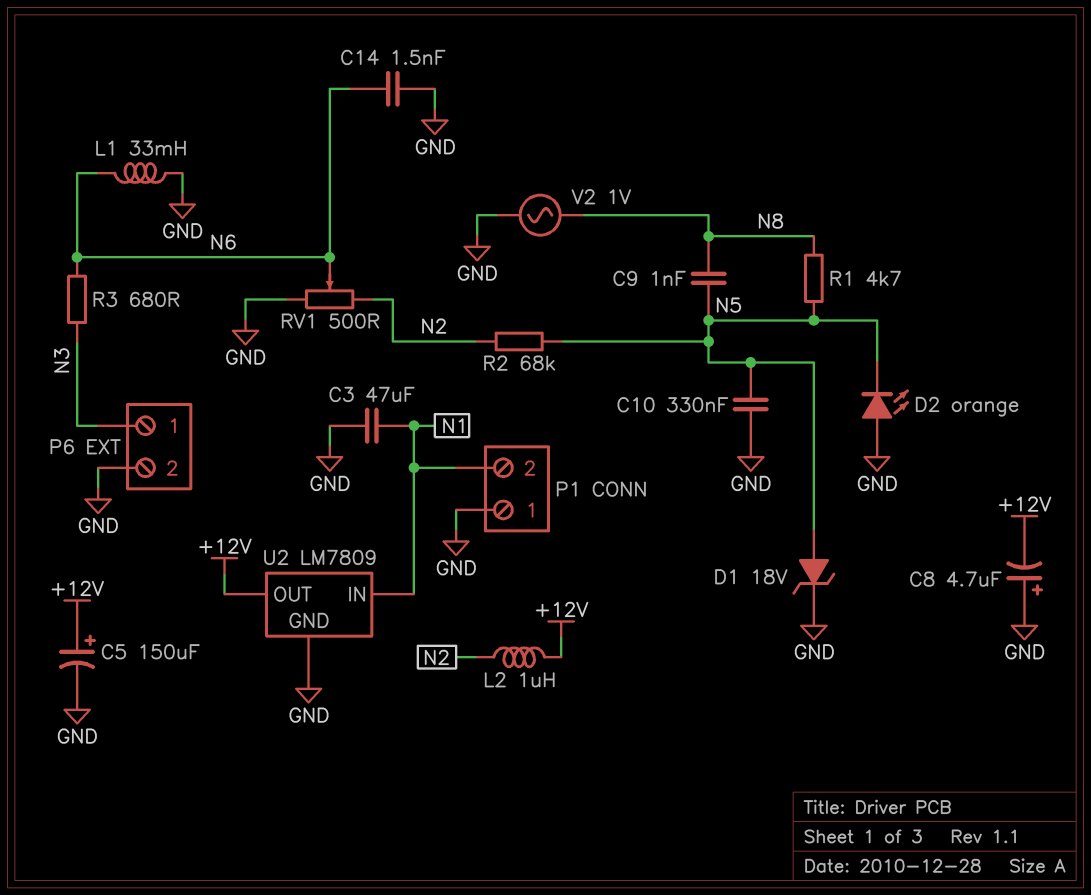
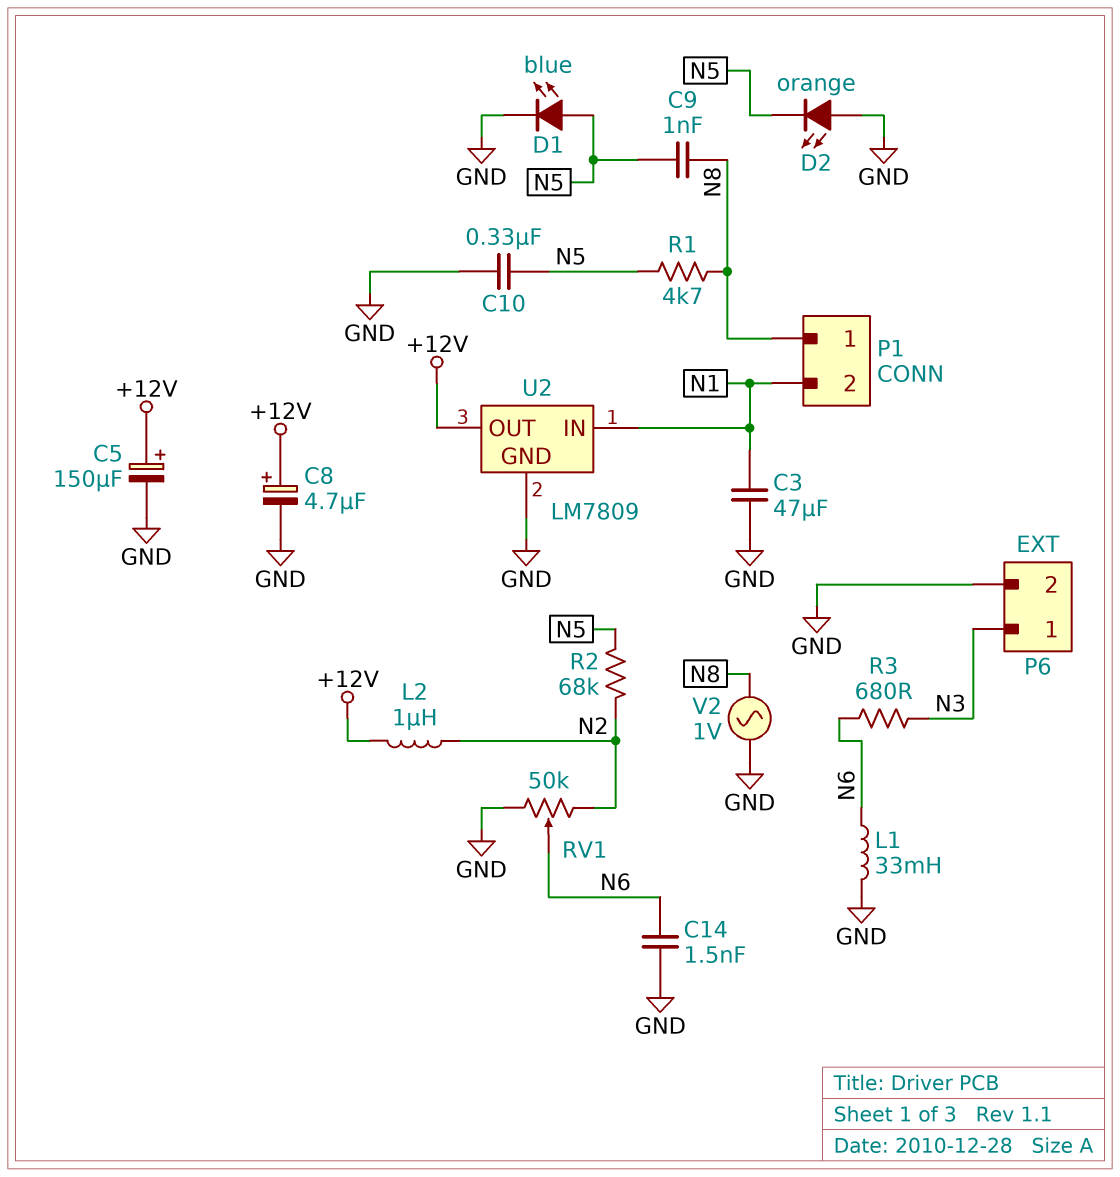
C8: 4.7uF (plus GND, minus +12V) -> 4.7uF (plus +12V, minus GND)
D1: zener 18V (A N5, K GND) -> LED blue (A N5, K GND)
P1 pin 1: GND -> N8
RV1: 500 (GND, N2, wiper N6) -> 50k (GND, N2, wiper N6)

